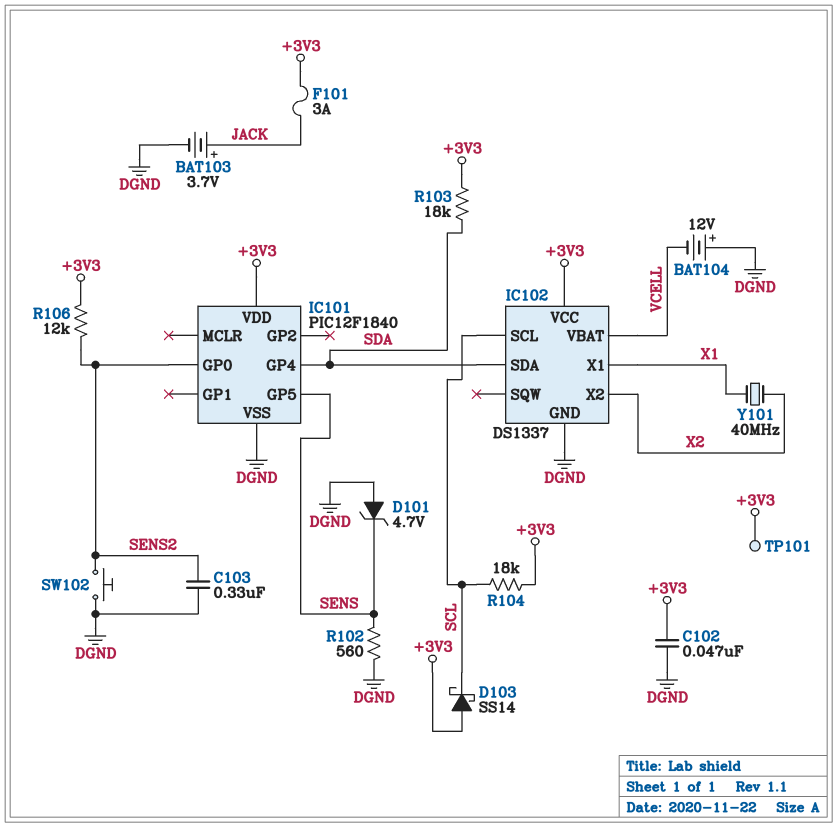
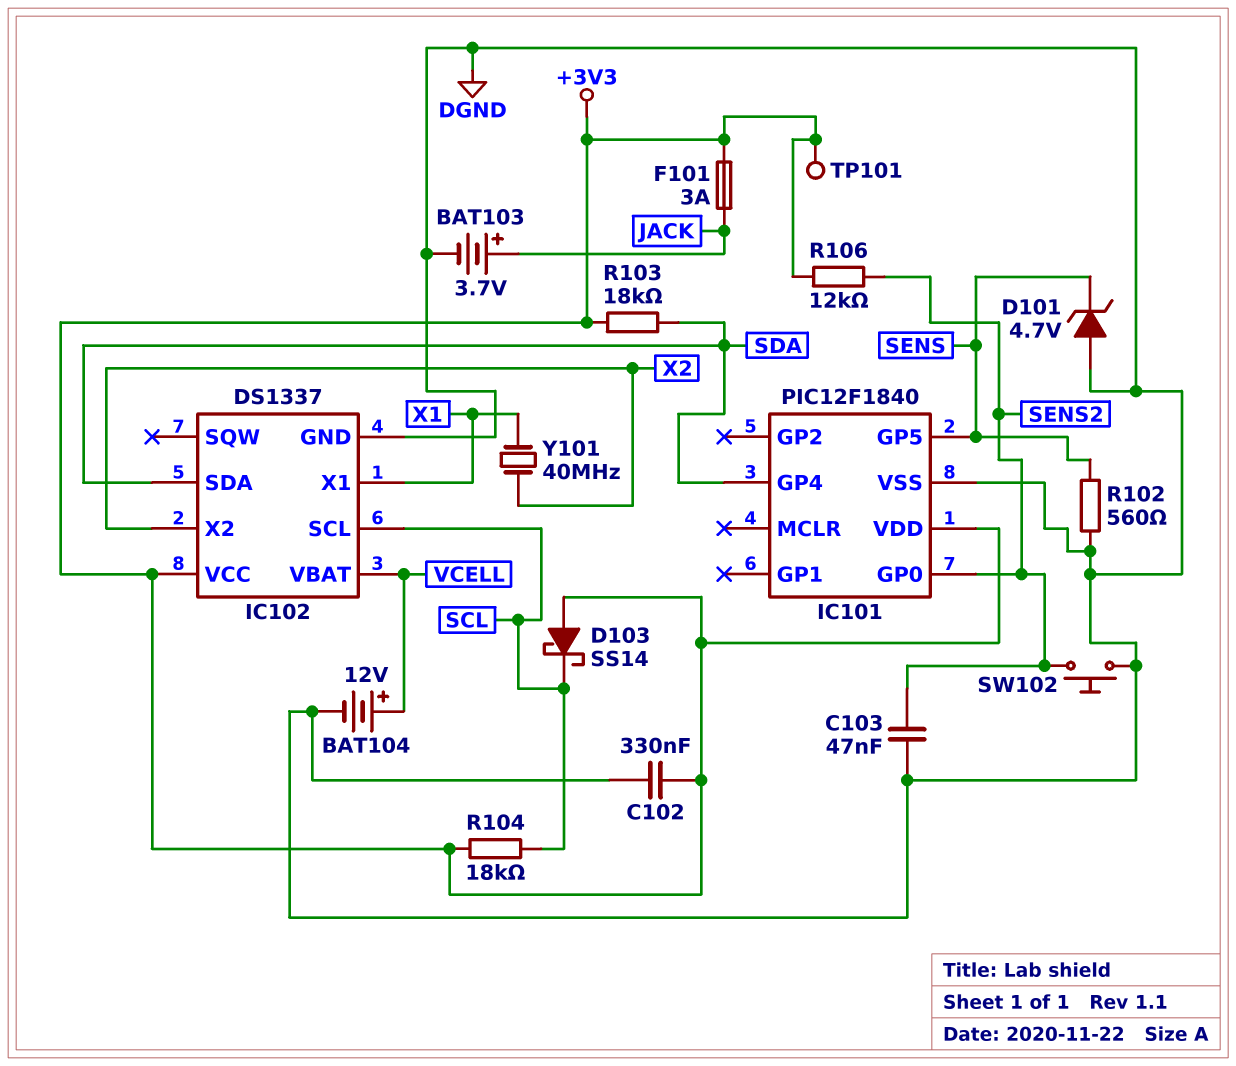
BAT104: 12V (plus DGND, minus VCELL) -> 12V (plus VCELL, minus DGND)
C102: 47nF (+3V3, DGND) -> 330nF (+3V3, DGND)
C103: 330nF (DGND, SENS2) -> 47nF (DGND, SENS2)

